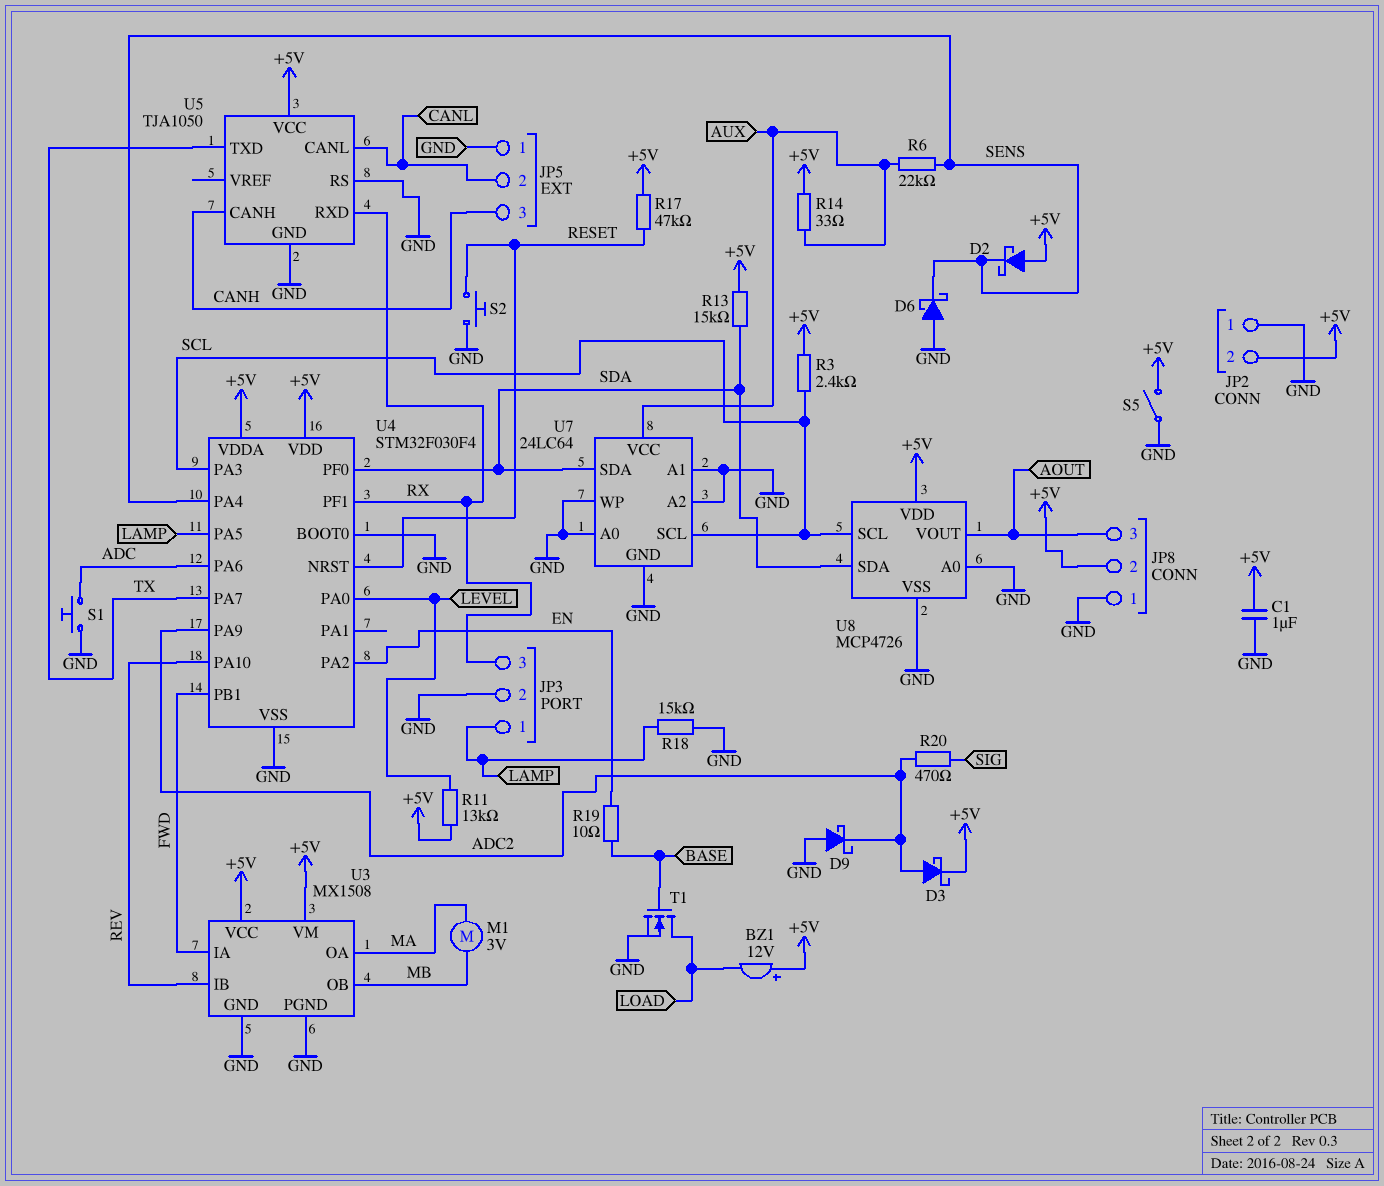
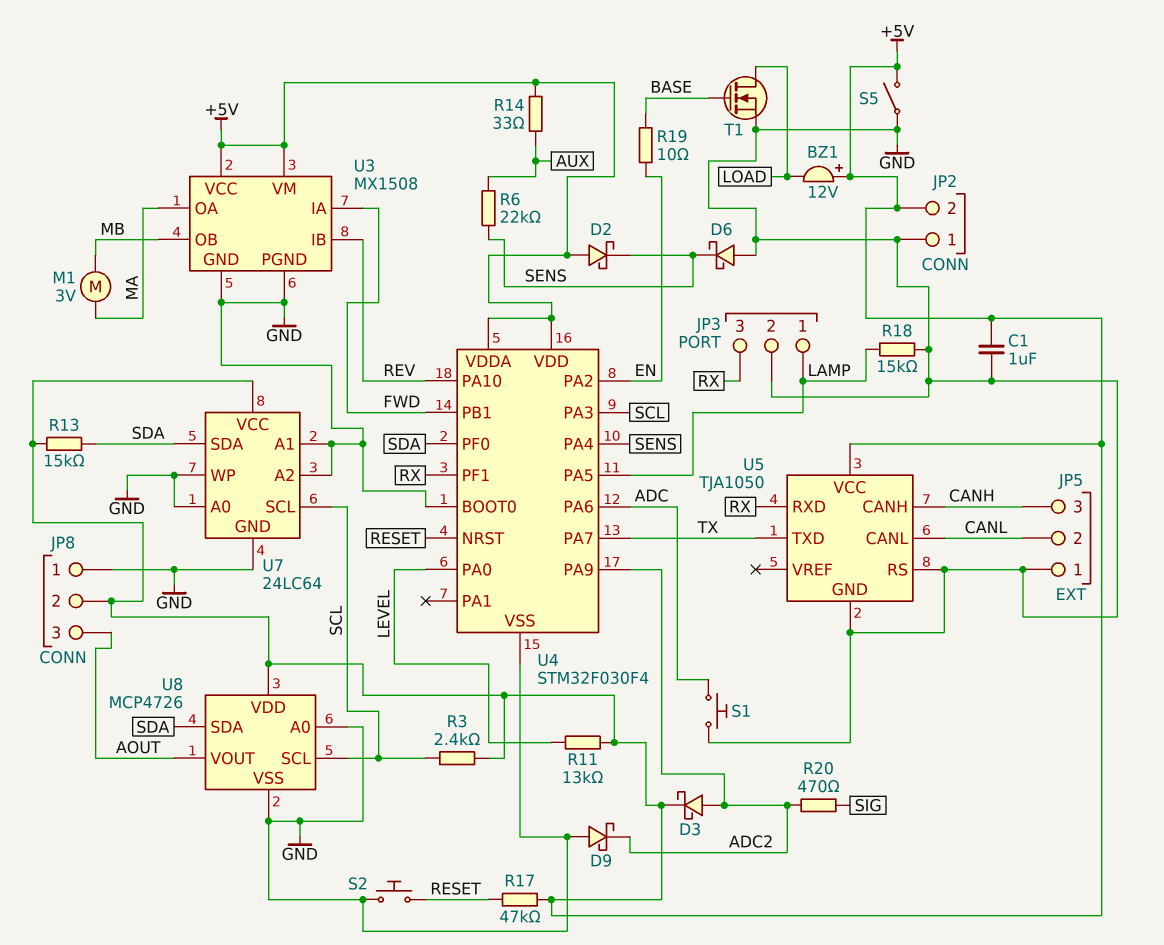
U7 pin VCC: AUX -> +5V

